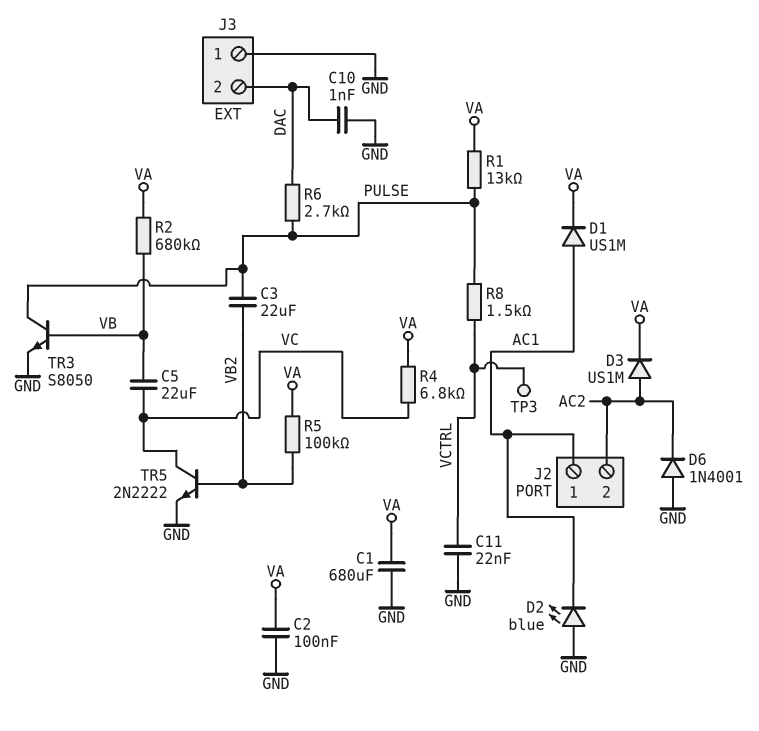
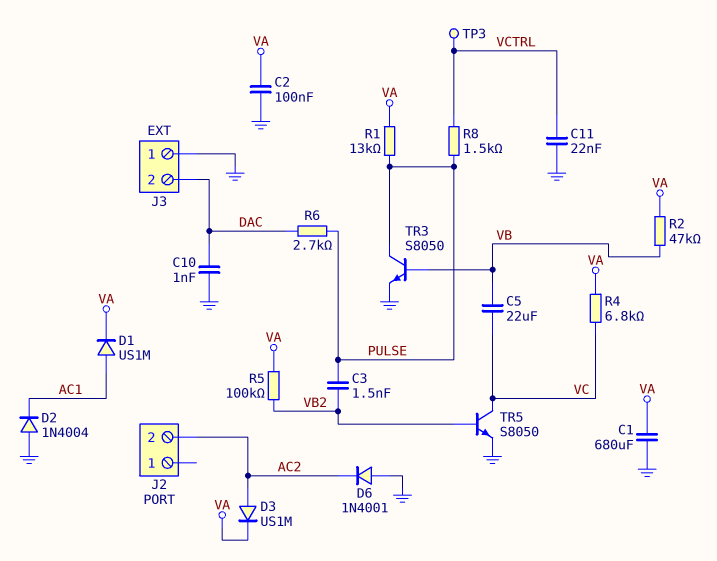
C3: 22uF (PULSE, VB2) -> 1.5nF (PULSE, VB2)
D2: LED blue (A GND, K AC1) -> diode 1N4004 (A GND, K AC1)
J2 pin 1: AC1 -> none
R2: 680k (VA, VB) -> 47k (VA, VB)
TR5: NPN 2N2222 (B VB2, C VC, E GND) -> NPN S8050 (B VB2, C VC, E GND)

